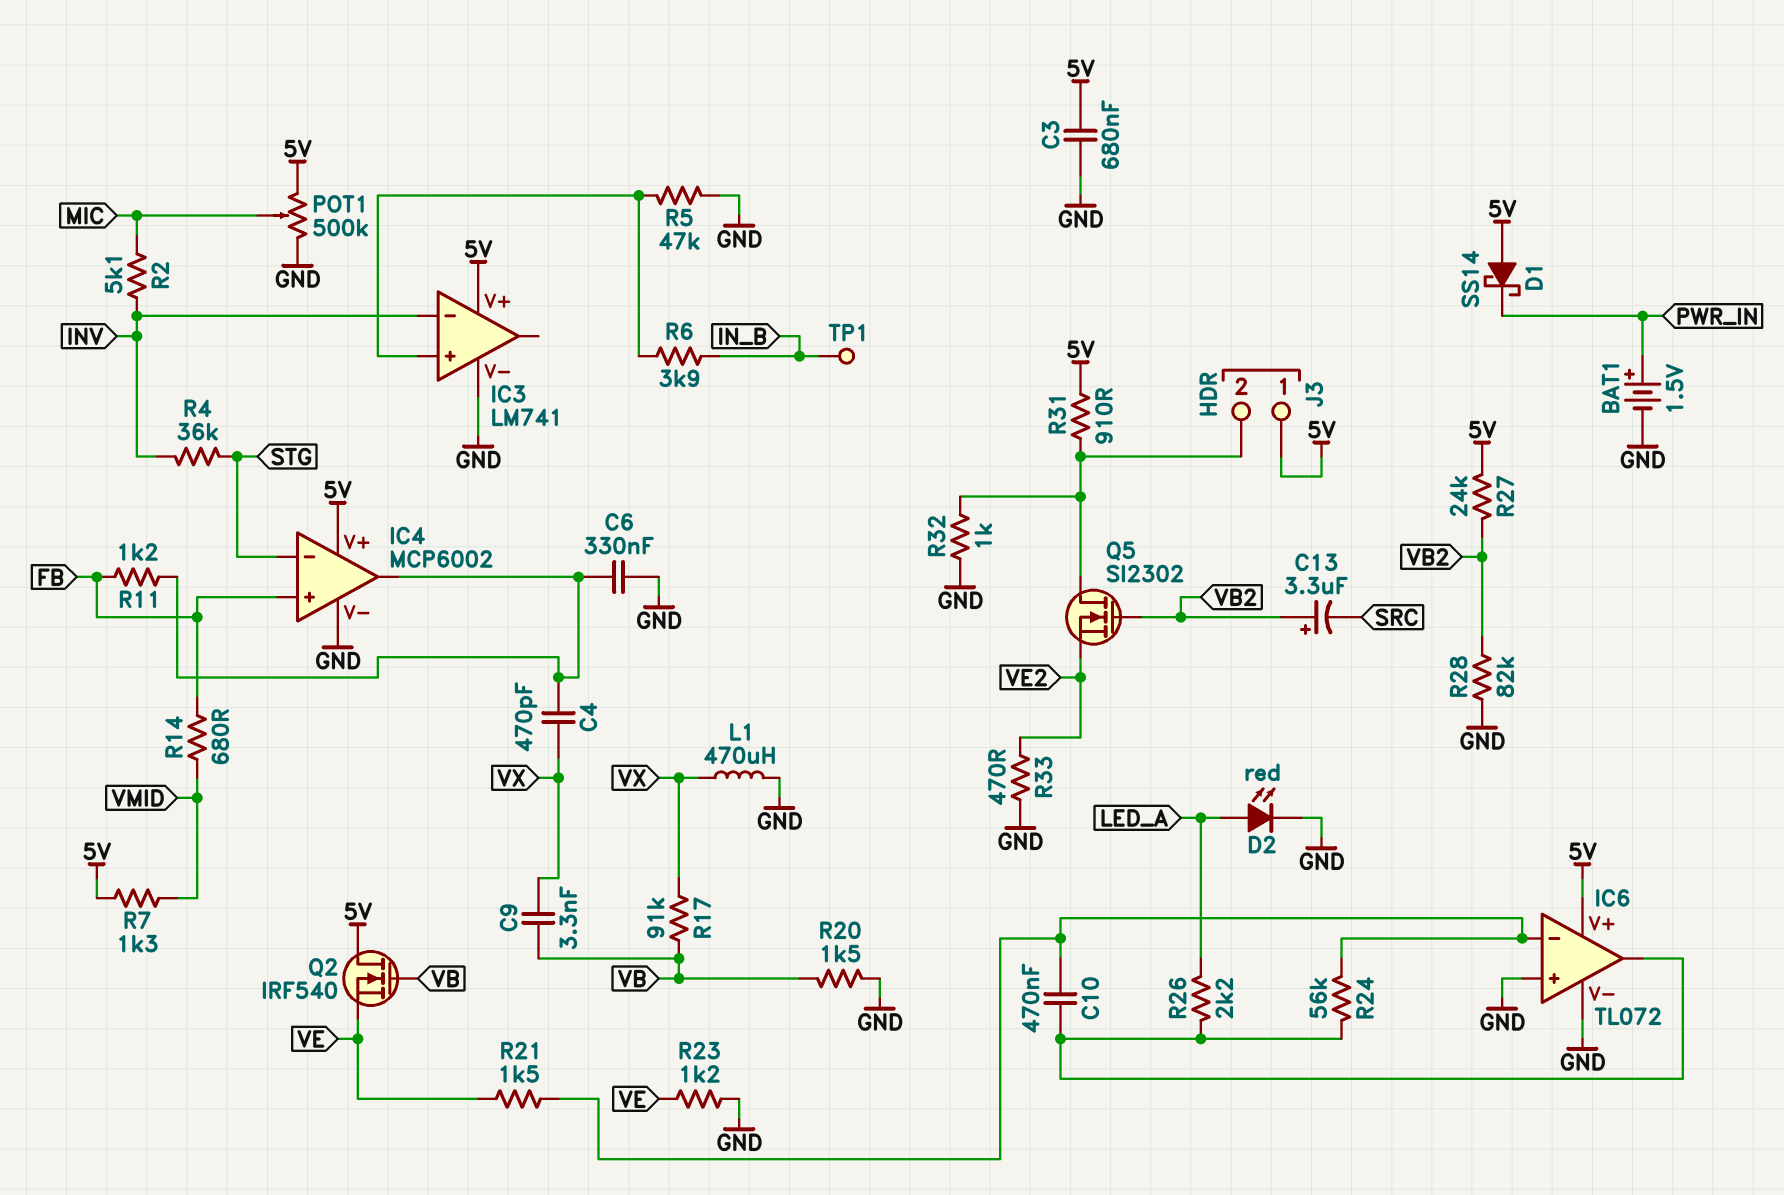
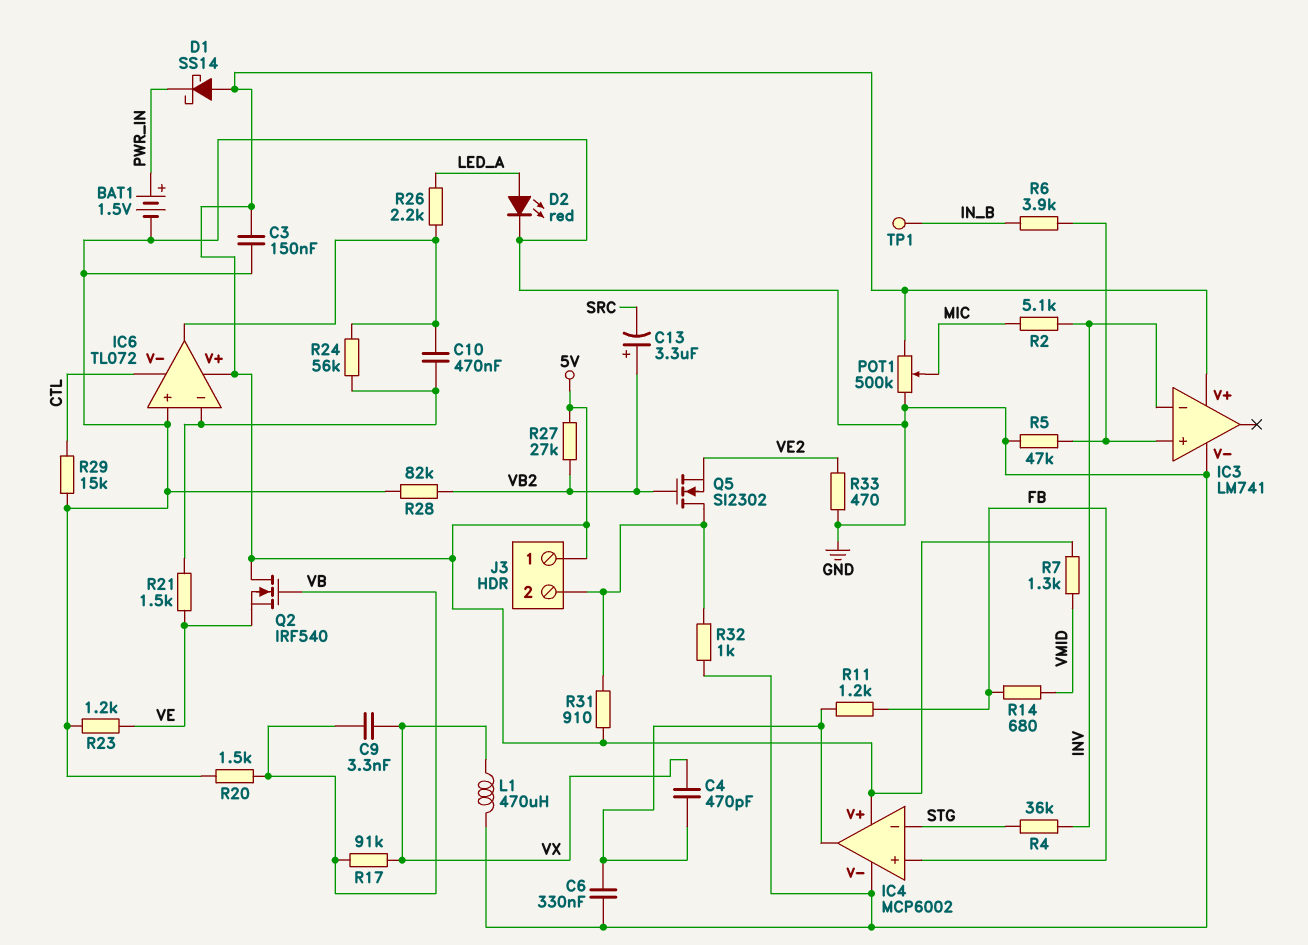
C3: 680nF (5V, GND) -> 150nF (5V, GND)
IC6 pin V-: GND -> CTL
R27: 24k (5V, VB2) -> 27k (5V, VB2)
R29: none -> 15k (CTL, GND)

